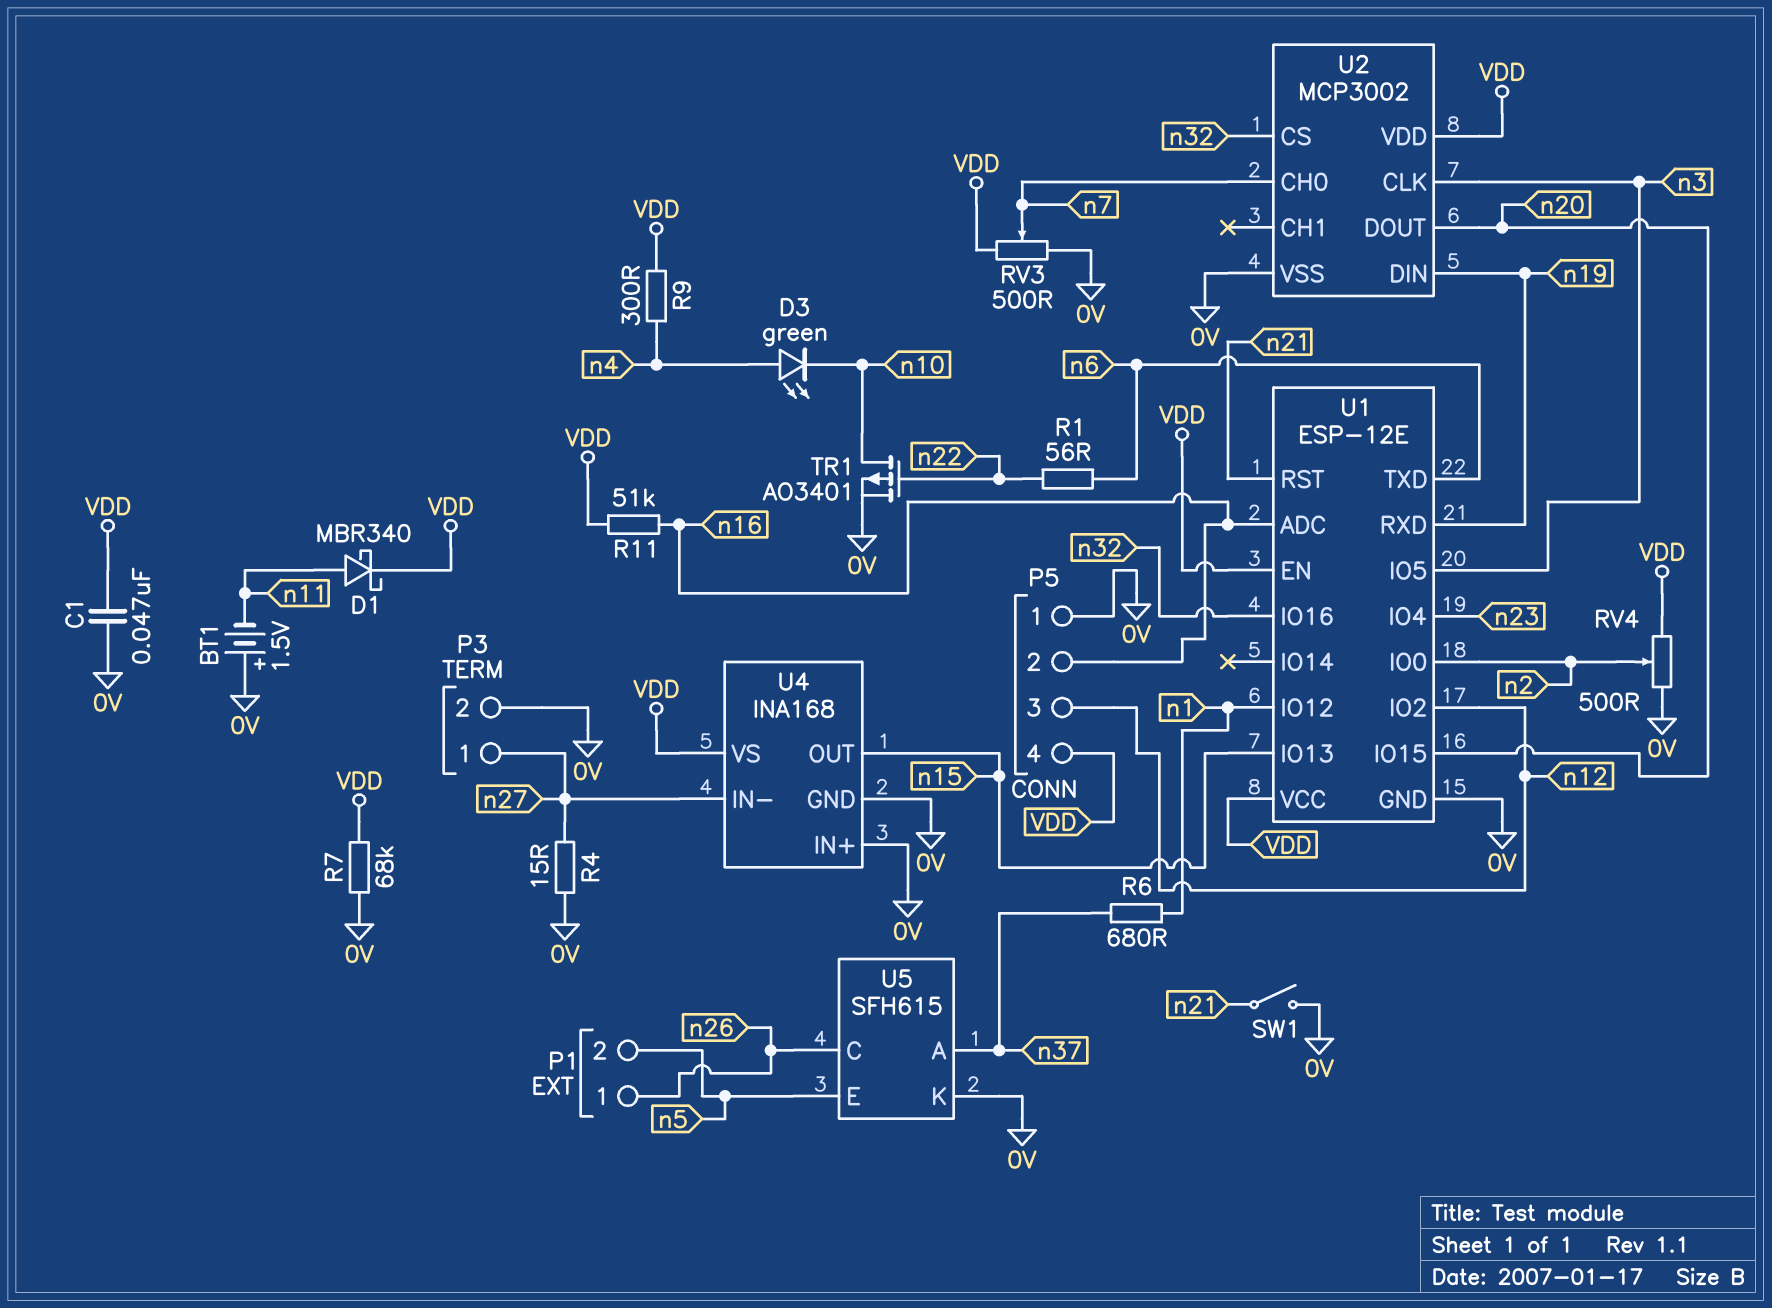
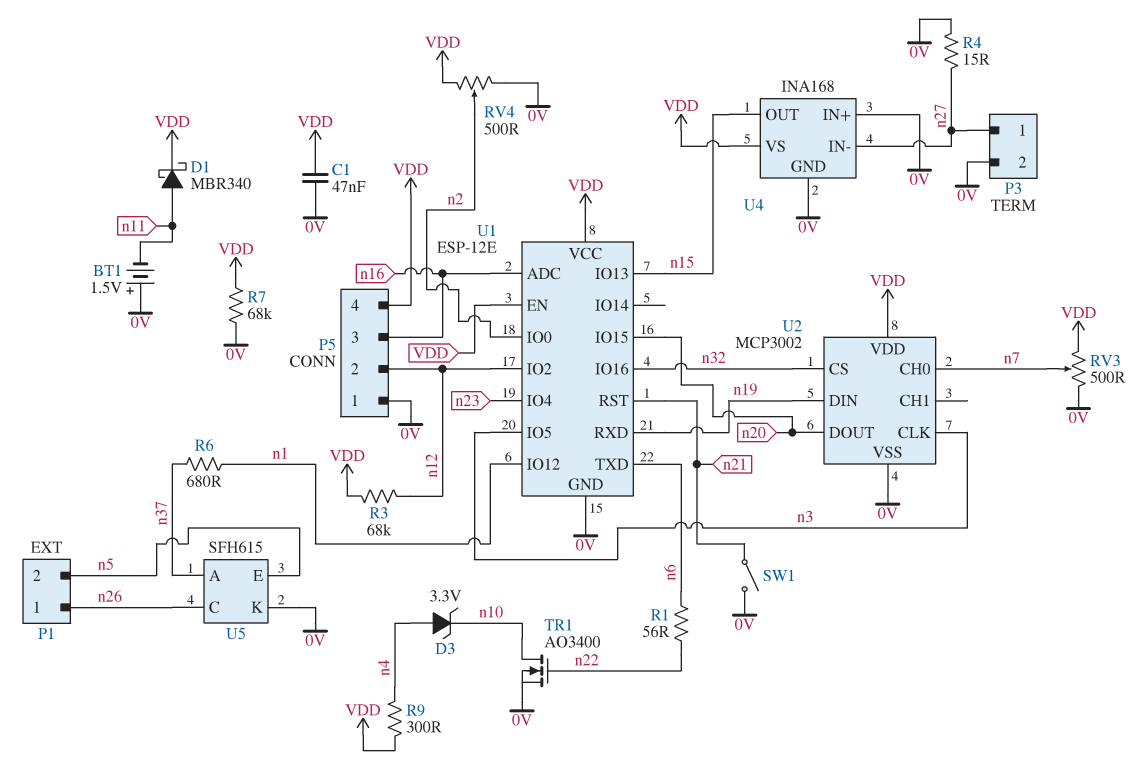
D3: LED green (A n4, K n10) -> zener 3.3V (A n4, K n10)
P5 pin 2: n16 -> n12
P5 pin 3: n12 -> n16
R3: none -> 68k (VDD, n12)
R11: 51k (VDD, n16) -> none
TR1: PMOS AO3401 (G n22, D n10, S 0V) -> NMOS AO3400 (G n22, D n10, S 0V)

